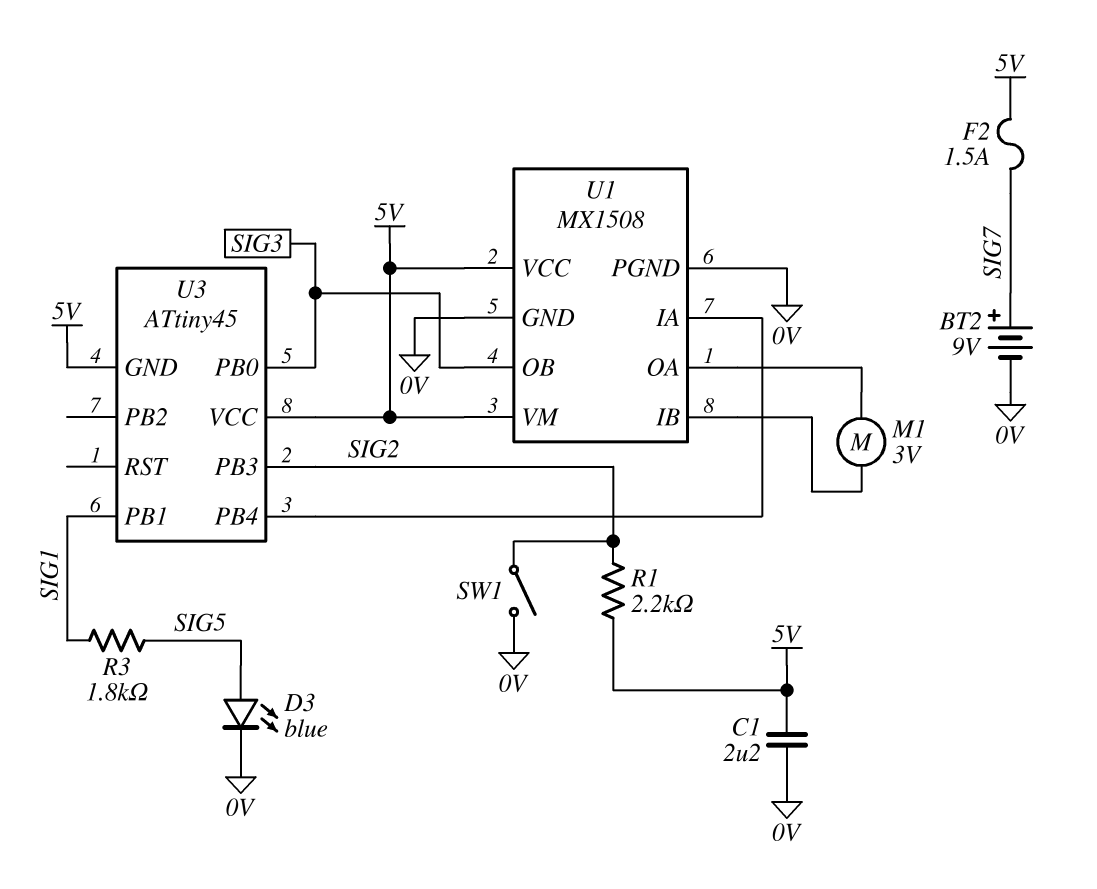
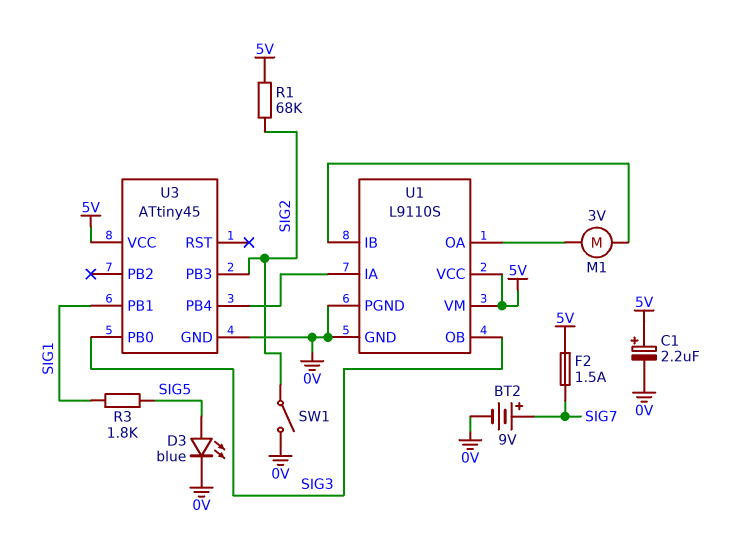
C1: 2.2uF (0V, 5V) -> 2.2uF (plus 5V, minus 0V)
R1: 2.2k (5V, SIG2) -> 68k (5V, SIG2)
U1: MX1508 -> L9110S
U3 pin GND: 5V -> 0V

